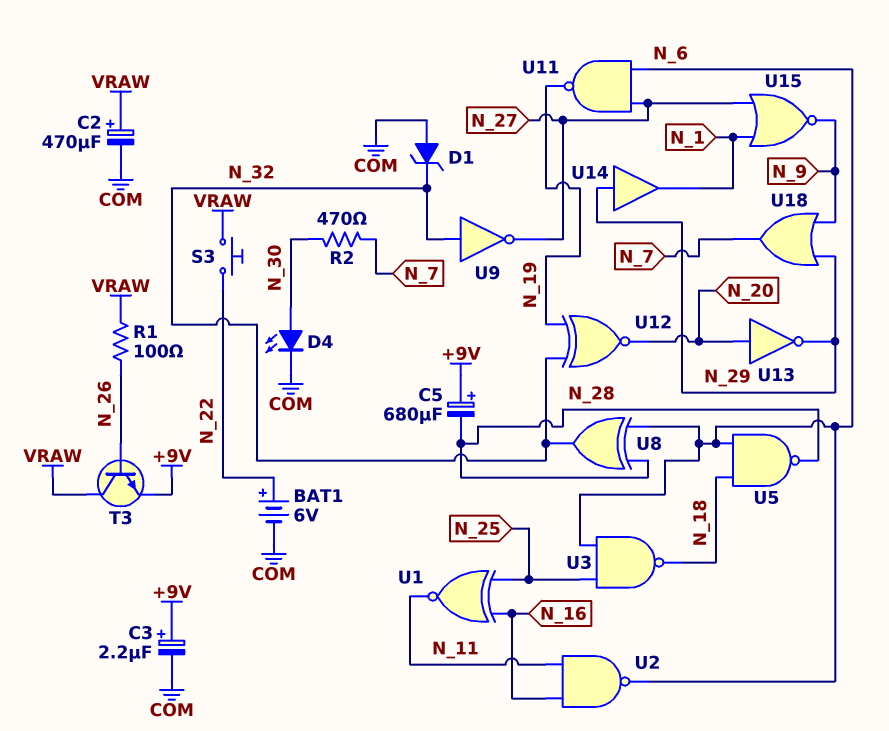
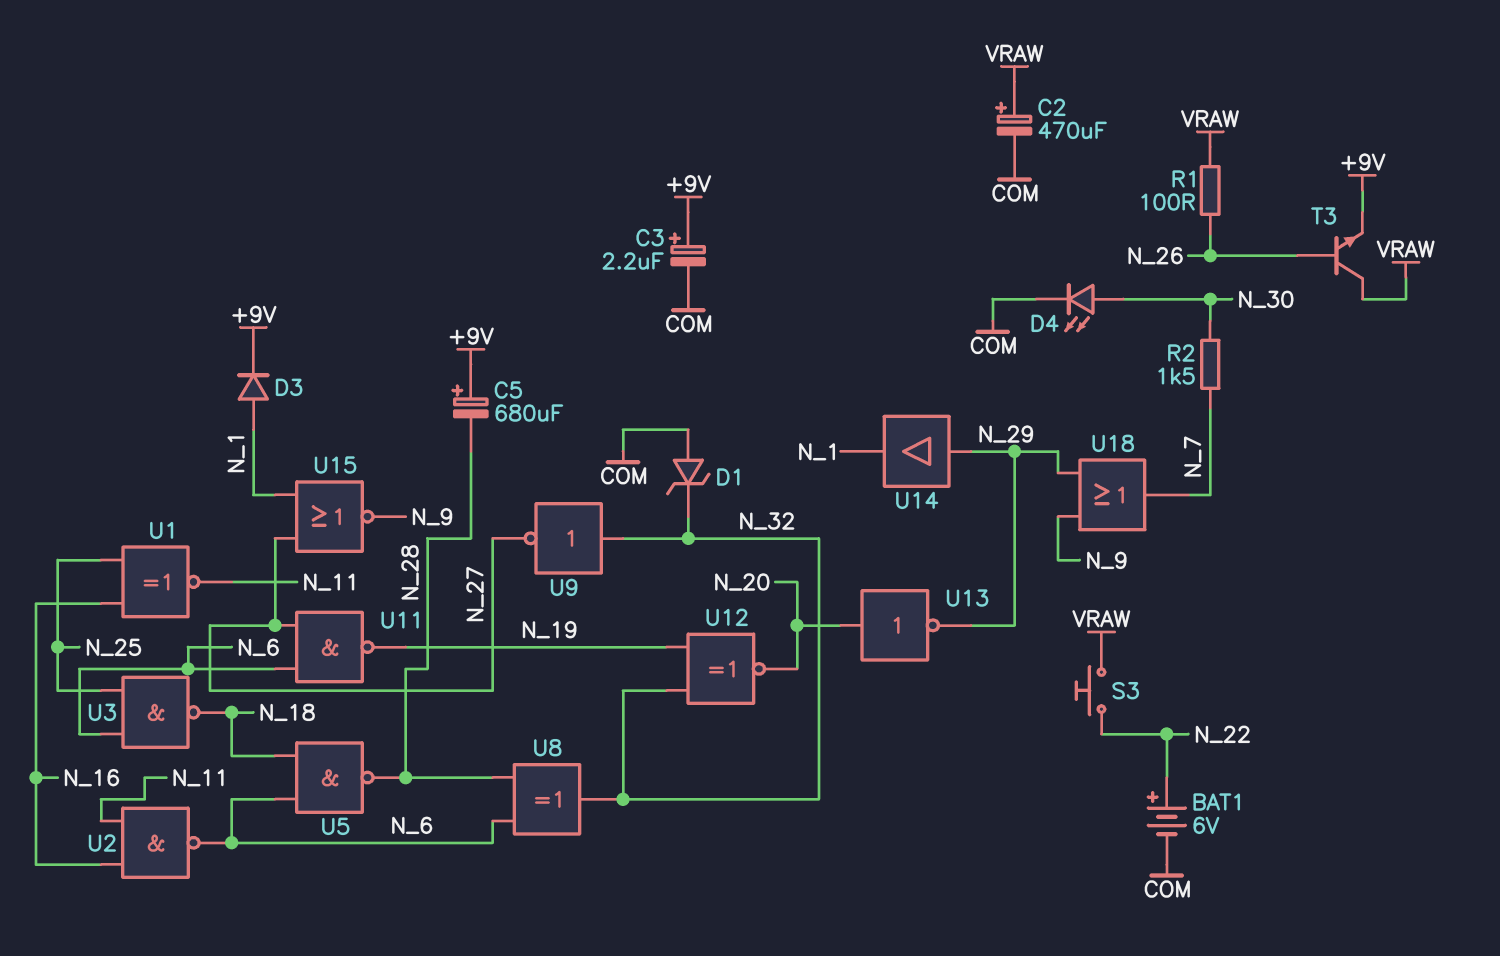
D3: none -> diode (A N_1, K +9V)
R2: 470 (N_7, N_30) -> 1.5k (N_7, N_30)

